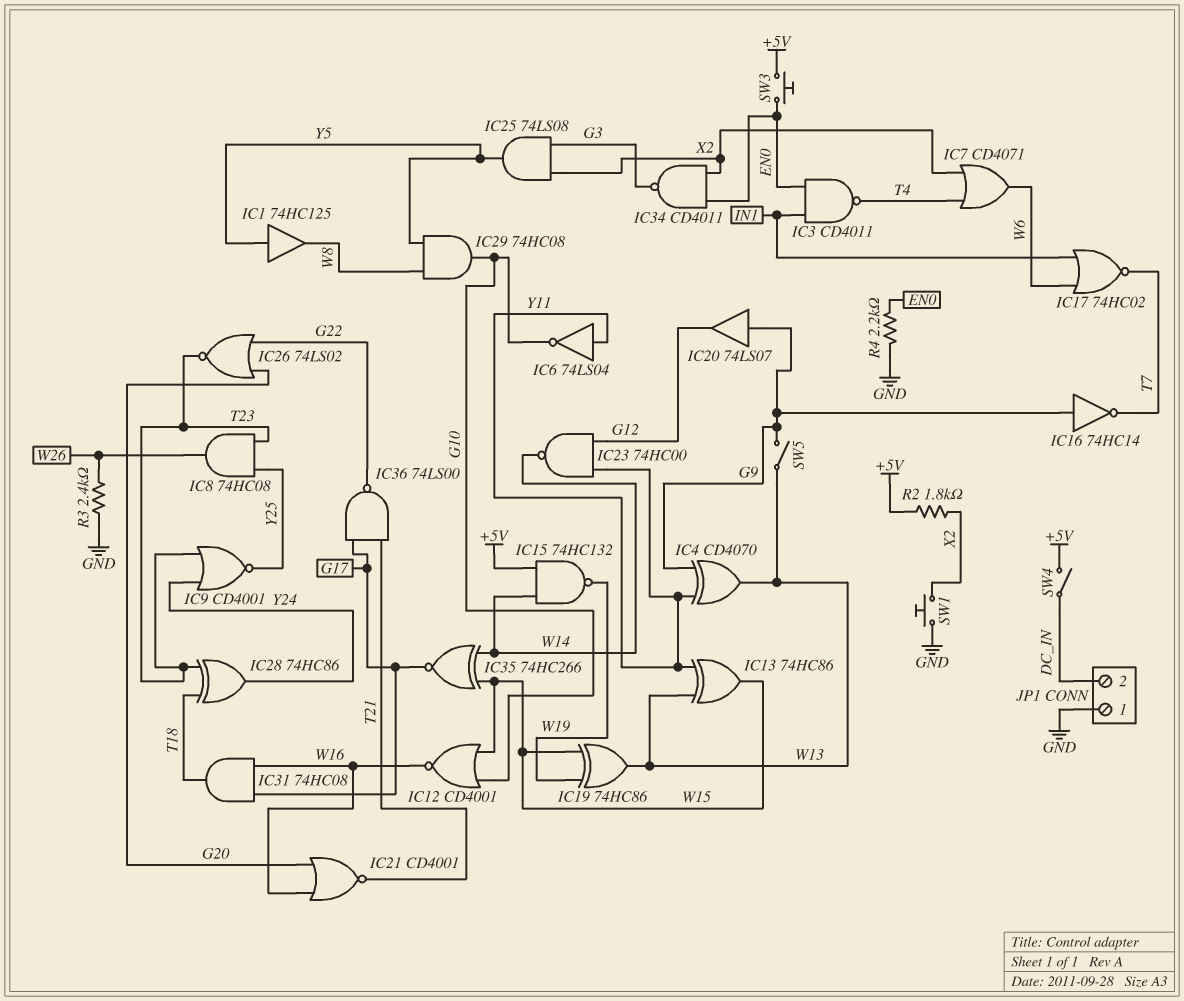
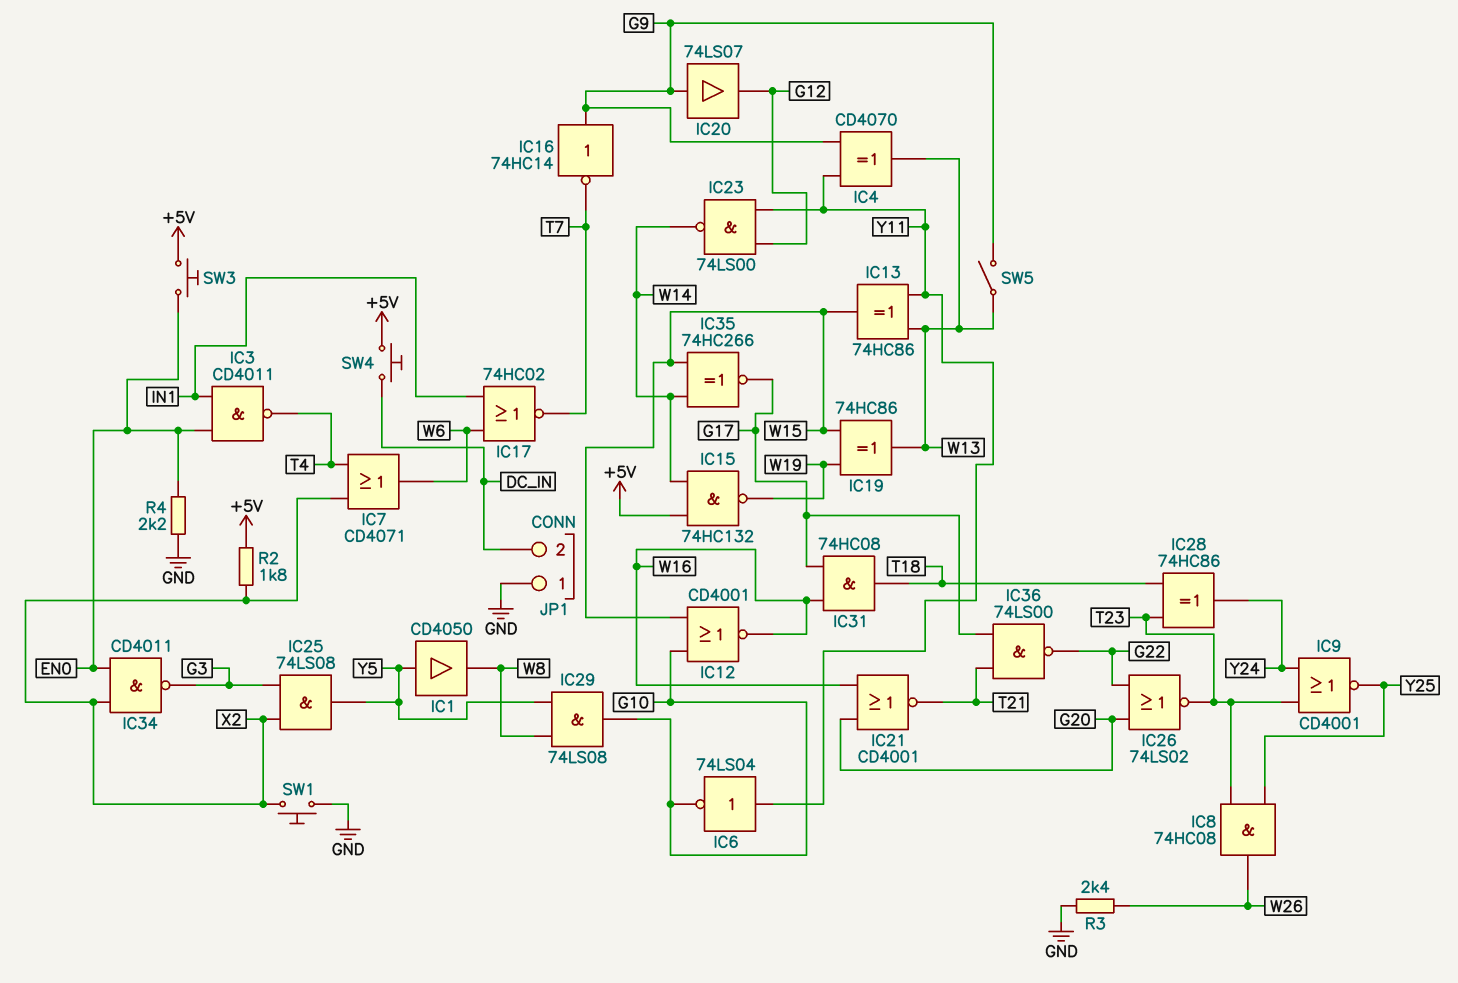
IC1: buffer 74HC125 (in Y5, out W8) -> buffer CD4050 (in Y5, out W8)
IC23: NAND 74HC00 (in G12, in Y11, out W14) -> NAND 74LS00 (in G12, in Y11, out W14)
IC29: AND 74HC08 (in W8, in Y5, out G10) -> AND 74LS08 (in W8, in Y5, out G10)
SW4: switch (+5V, DC_IN) -> button (+5V, DC_IN)

